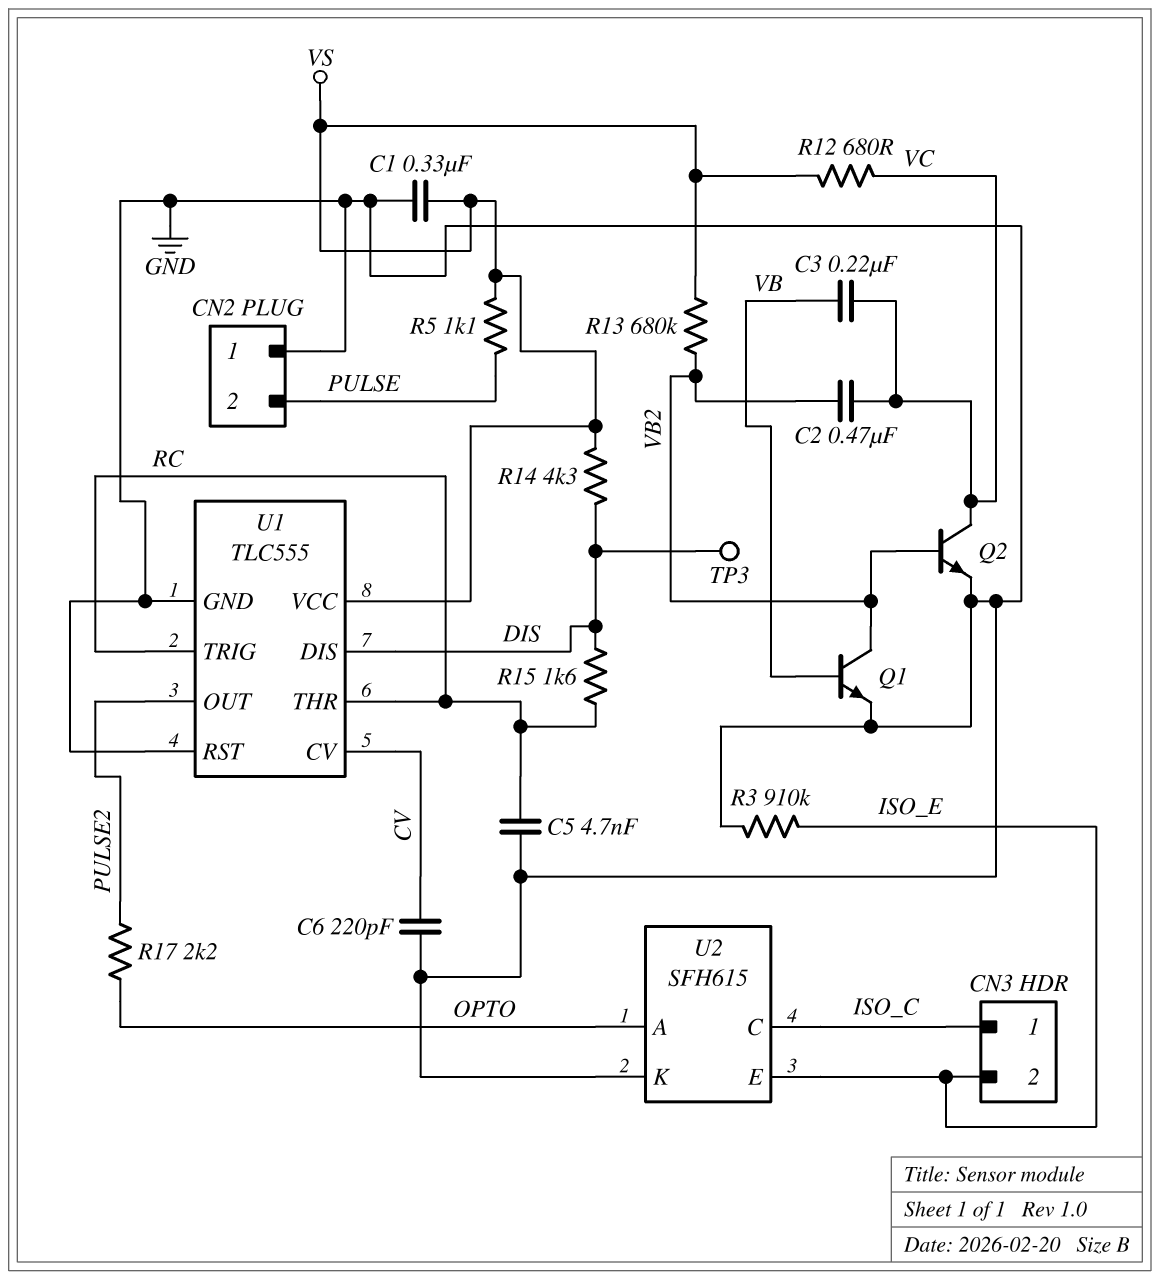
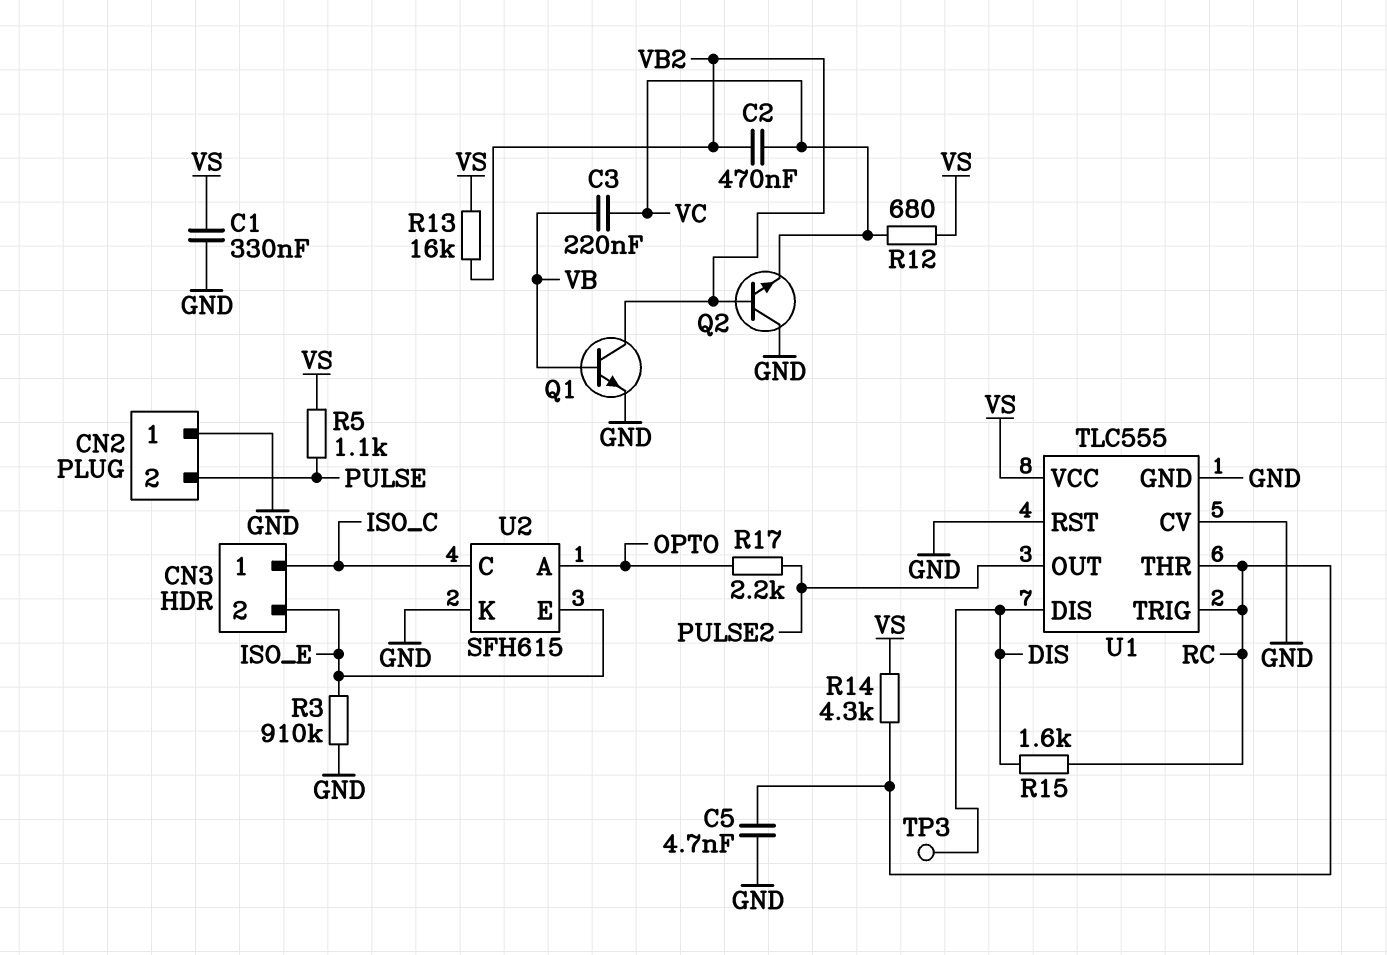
C6: 220pF (CV, GND) -> none
Q2: NPN (B VB2, C VC, E GND) -> NPN (B VB2, C GND, E VC)
R13: 680k (VB2, VS) -> 16k (VB2, VS)
R14: 4.3k (DIS, VS) -> 4.3k (RC, VS)
U1 pin CV: CV -> GND

